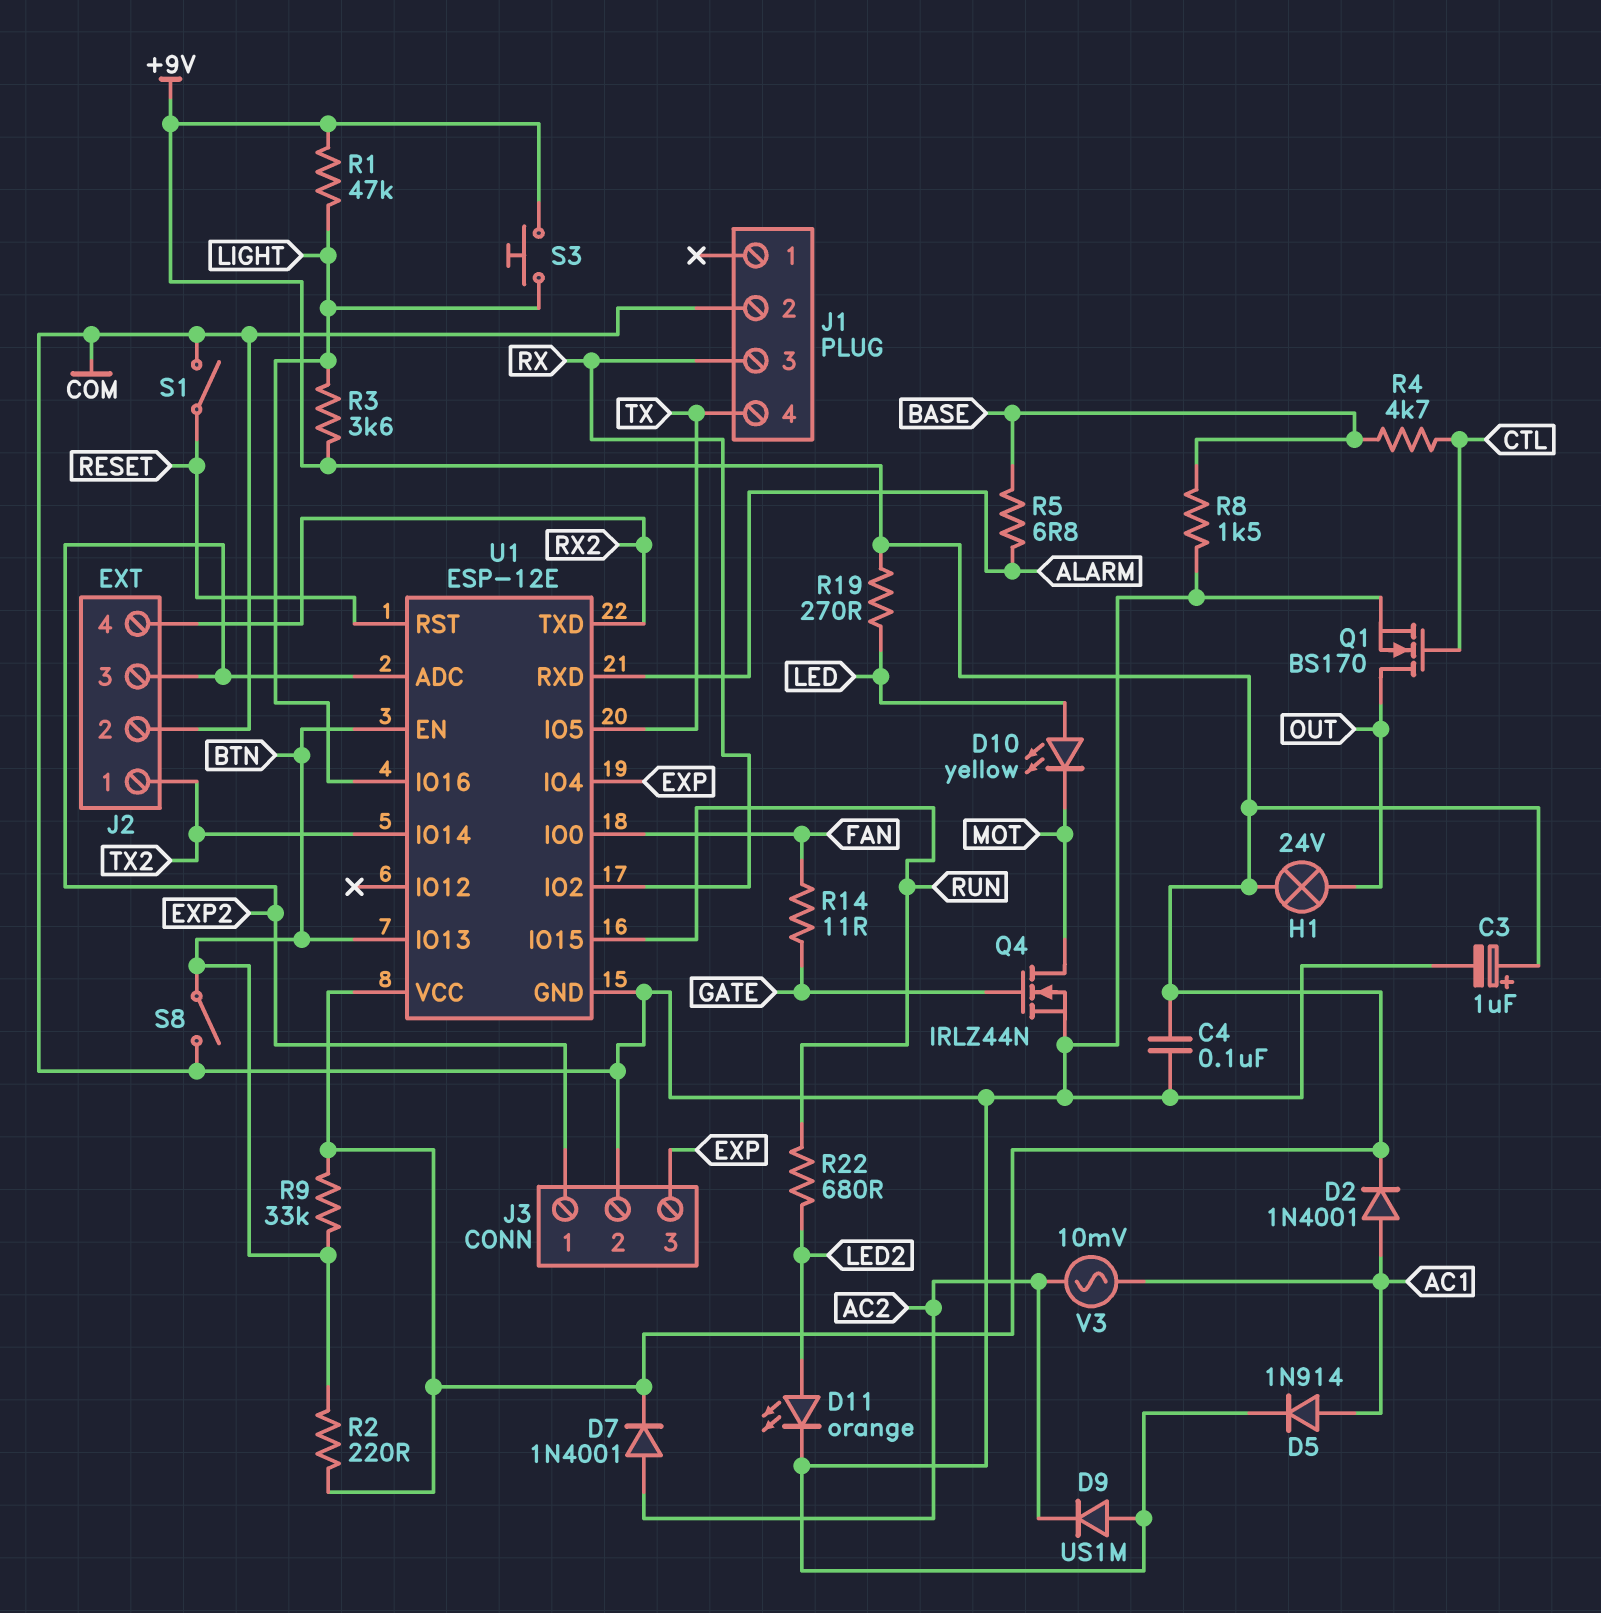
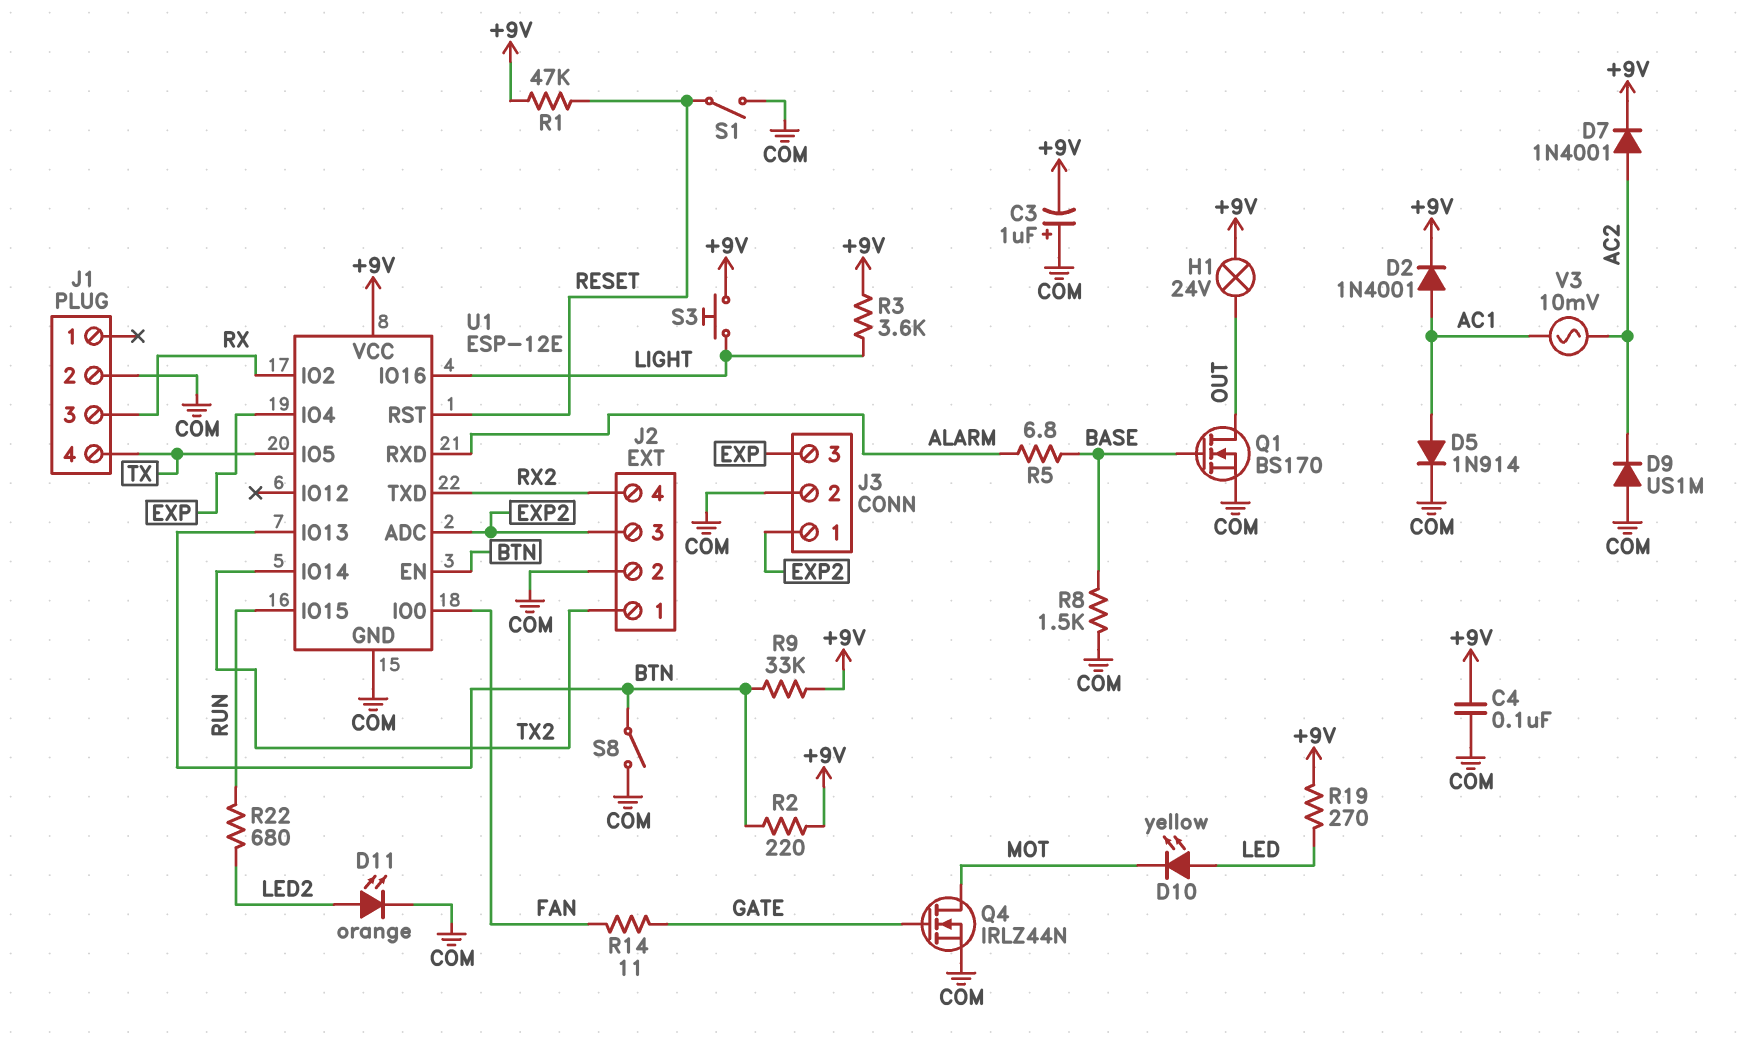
C3: 1uF (plus +9V, minus COM) -> 1uF (plus COM, minus +9V)
Q1: NMOS BS170 (G CTL, D OUT, S COM) -> NMOS BS170 (G BASE, D OUT, S COM)
R1: 47k (+9V, LIGHT) -> 47k (+9V, RESET)
R4: 4.7k (BASE, CTL) -> none

